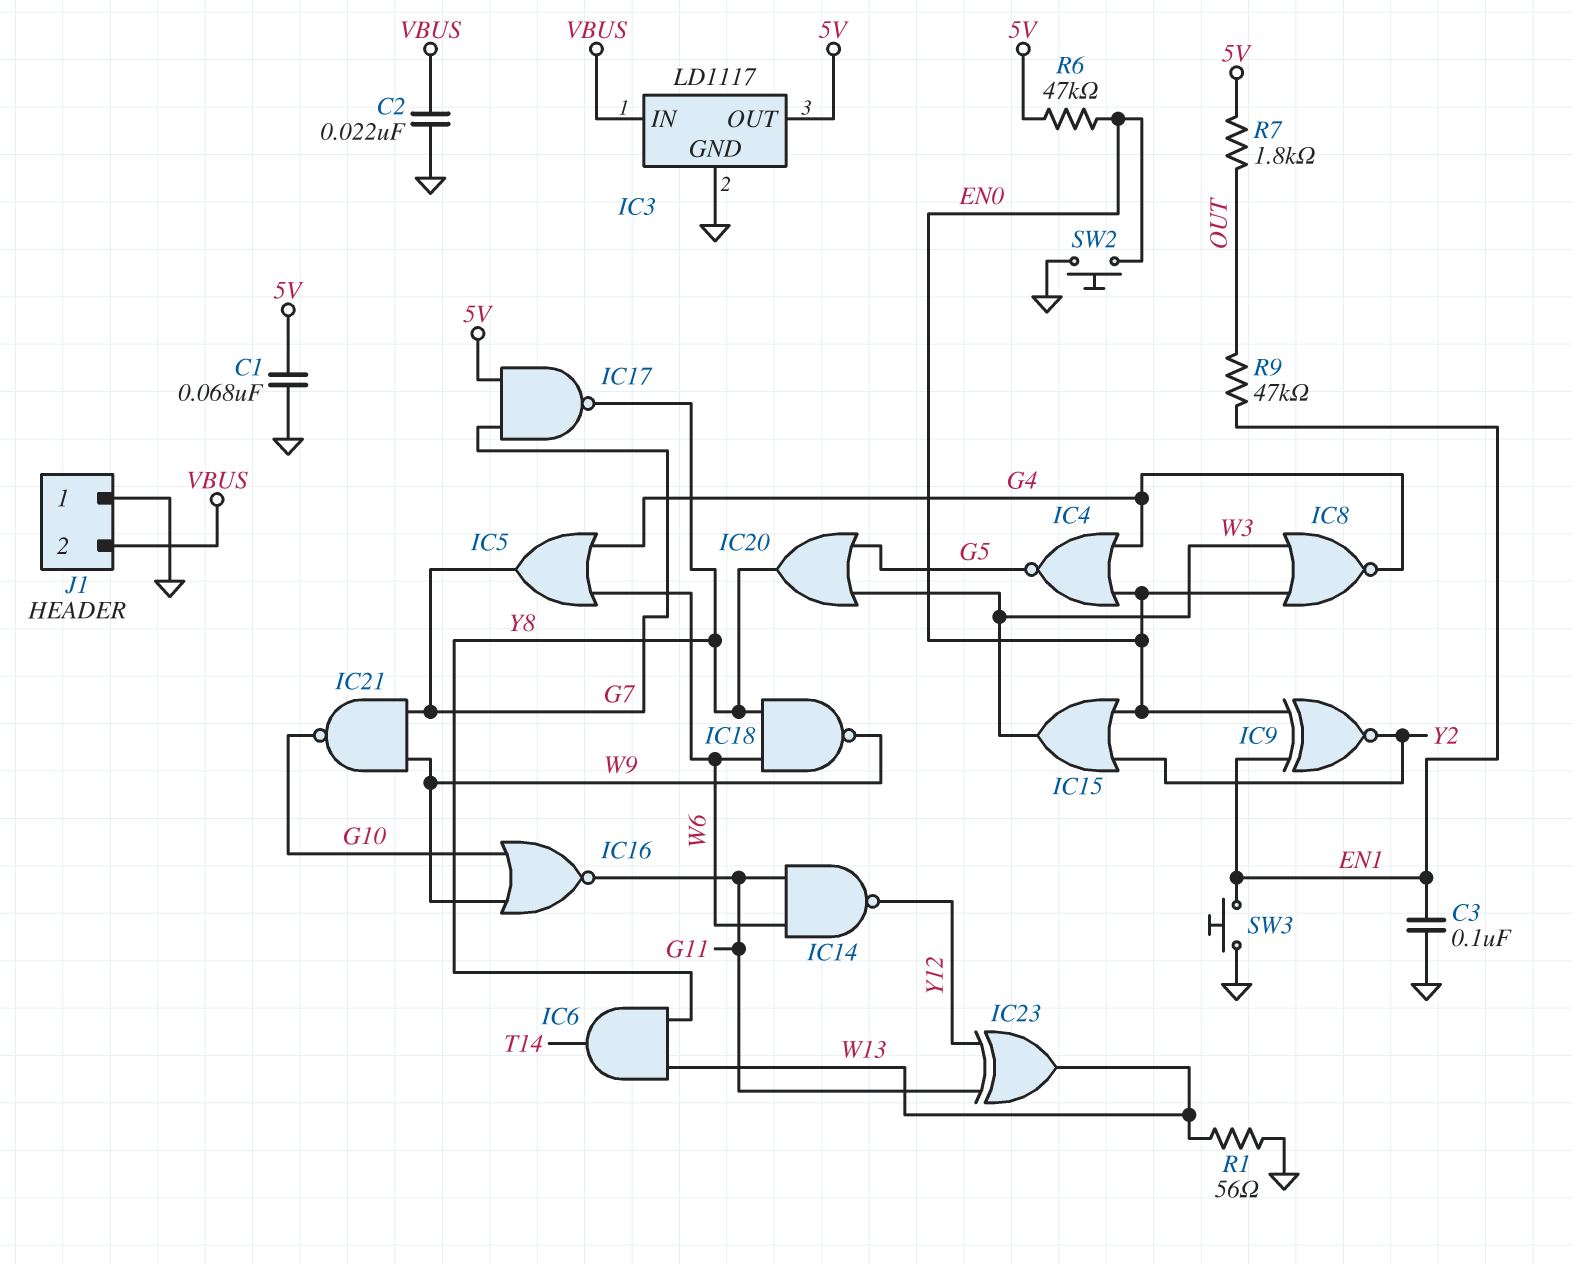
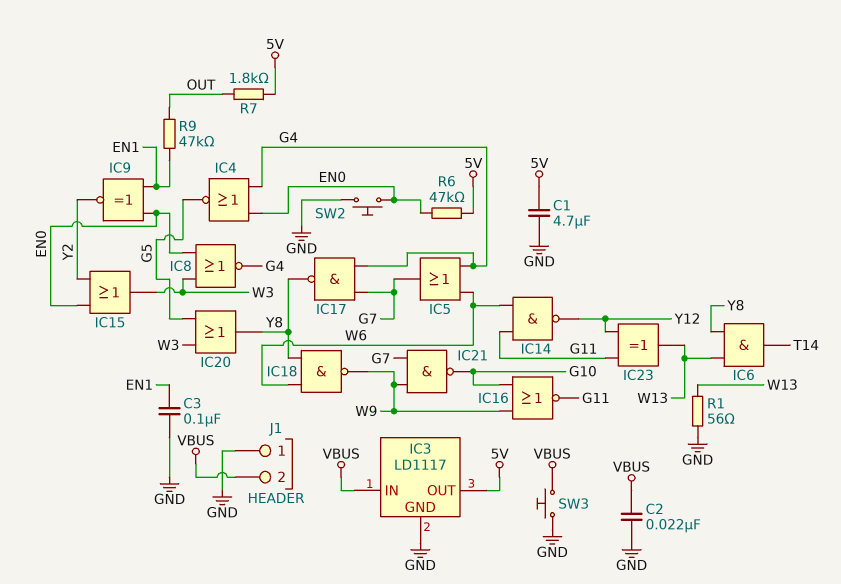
C1: 68nF (5V, GND) -> 4.7uF (5V, GND)
IC17: NAND (in 5V, in G7, out Y8) -> NAND (in G4, in G7, out Y8)
SW3: button (EN1, GND) -> button (GND, VBUS)

